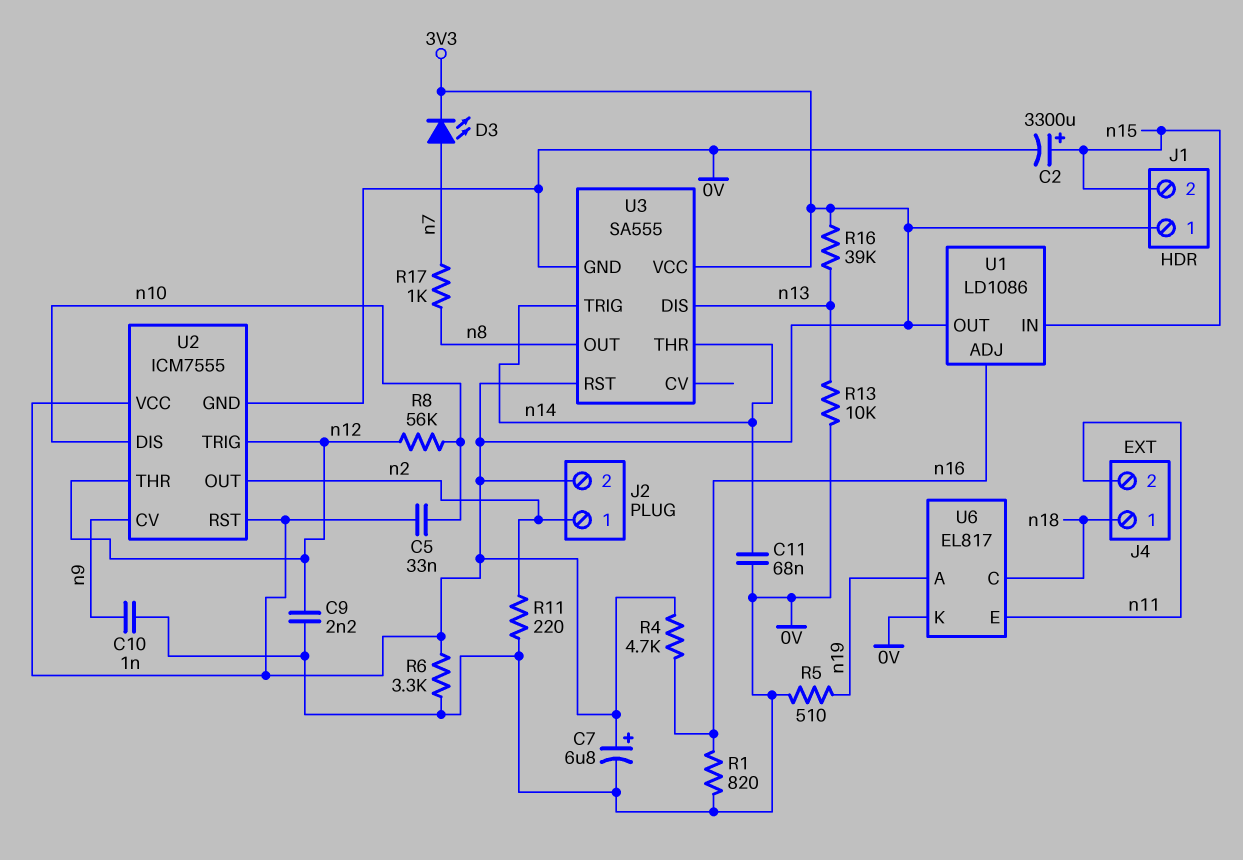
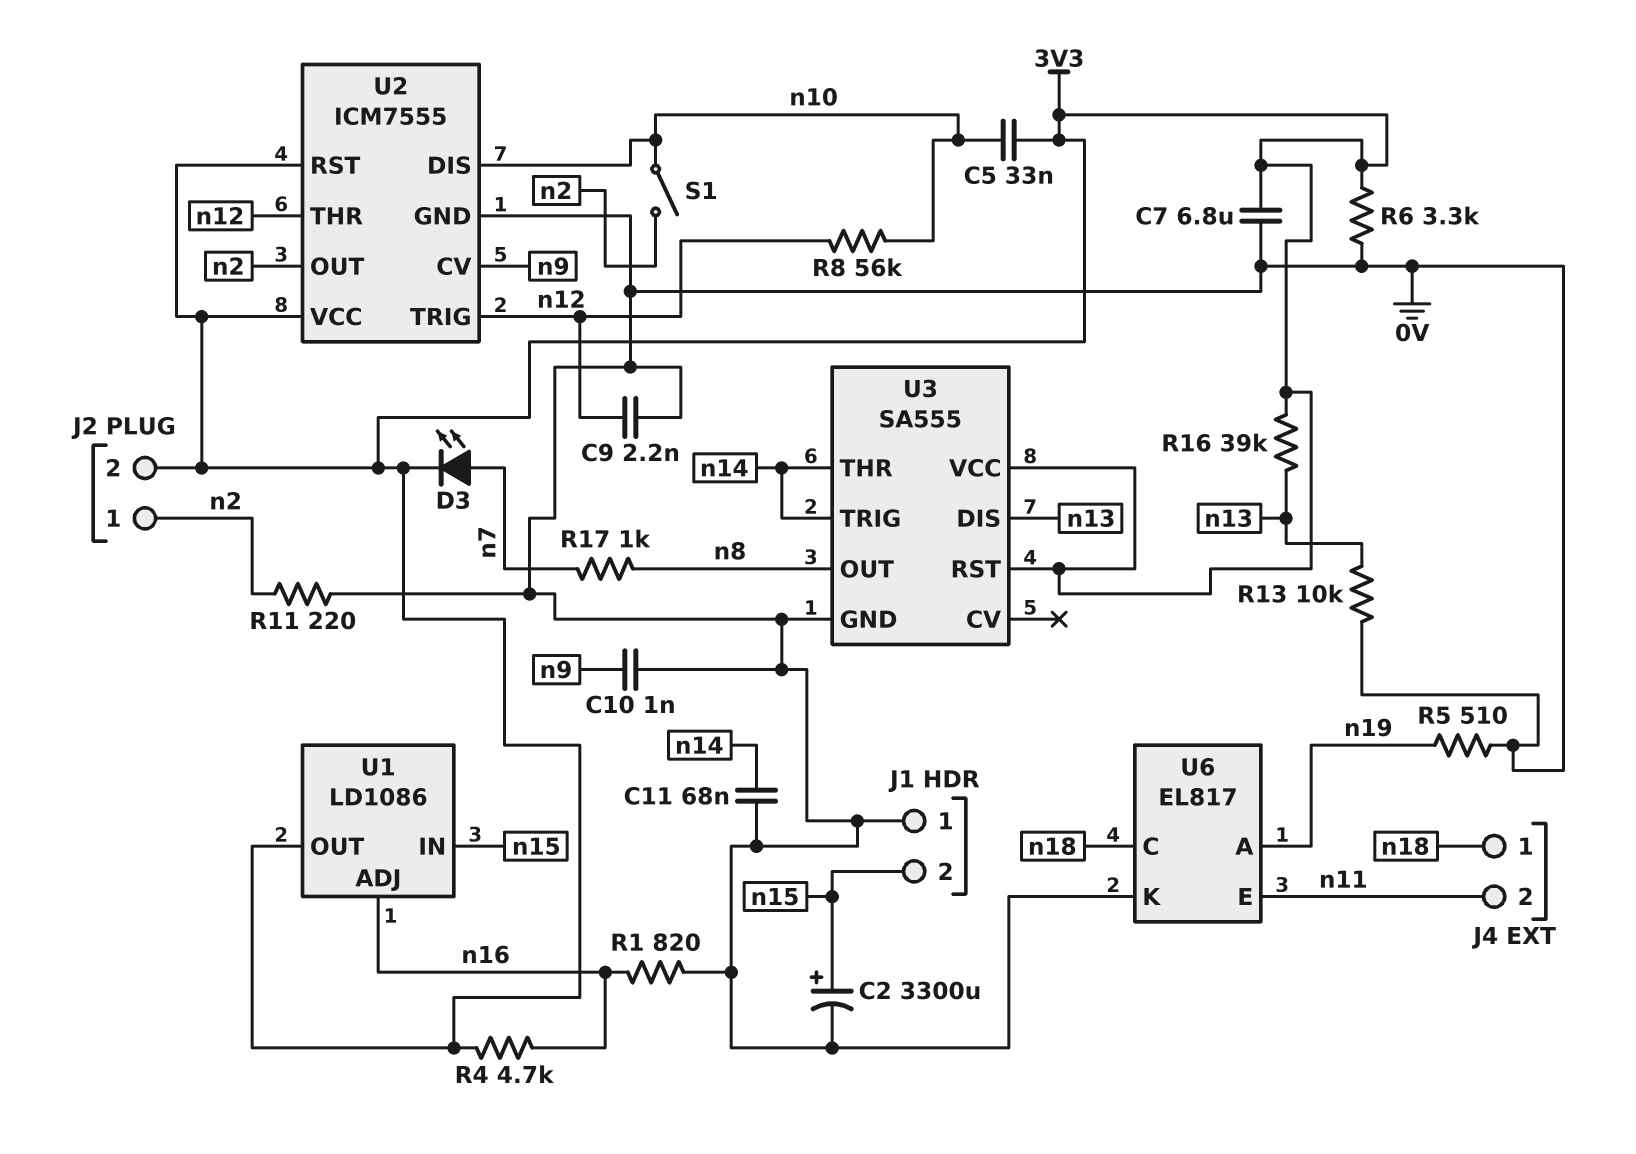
C7: 6.8uF (plus 3V3, minus 0V) -> 6.8uF (0V, 3V3)
J1 pin 1: 3V3 -> 0V
S1: none -> switch (n2, n10)

